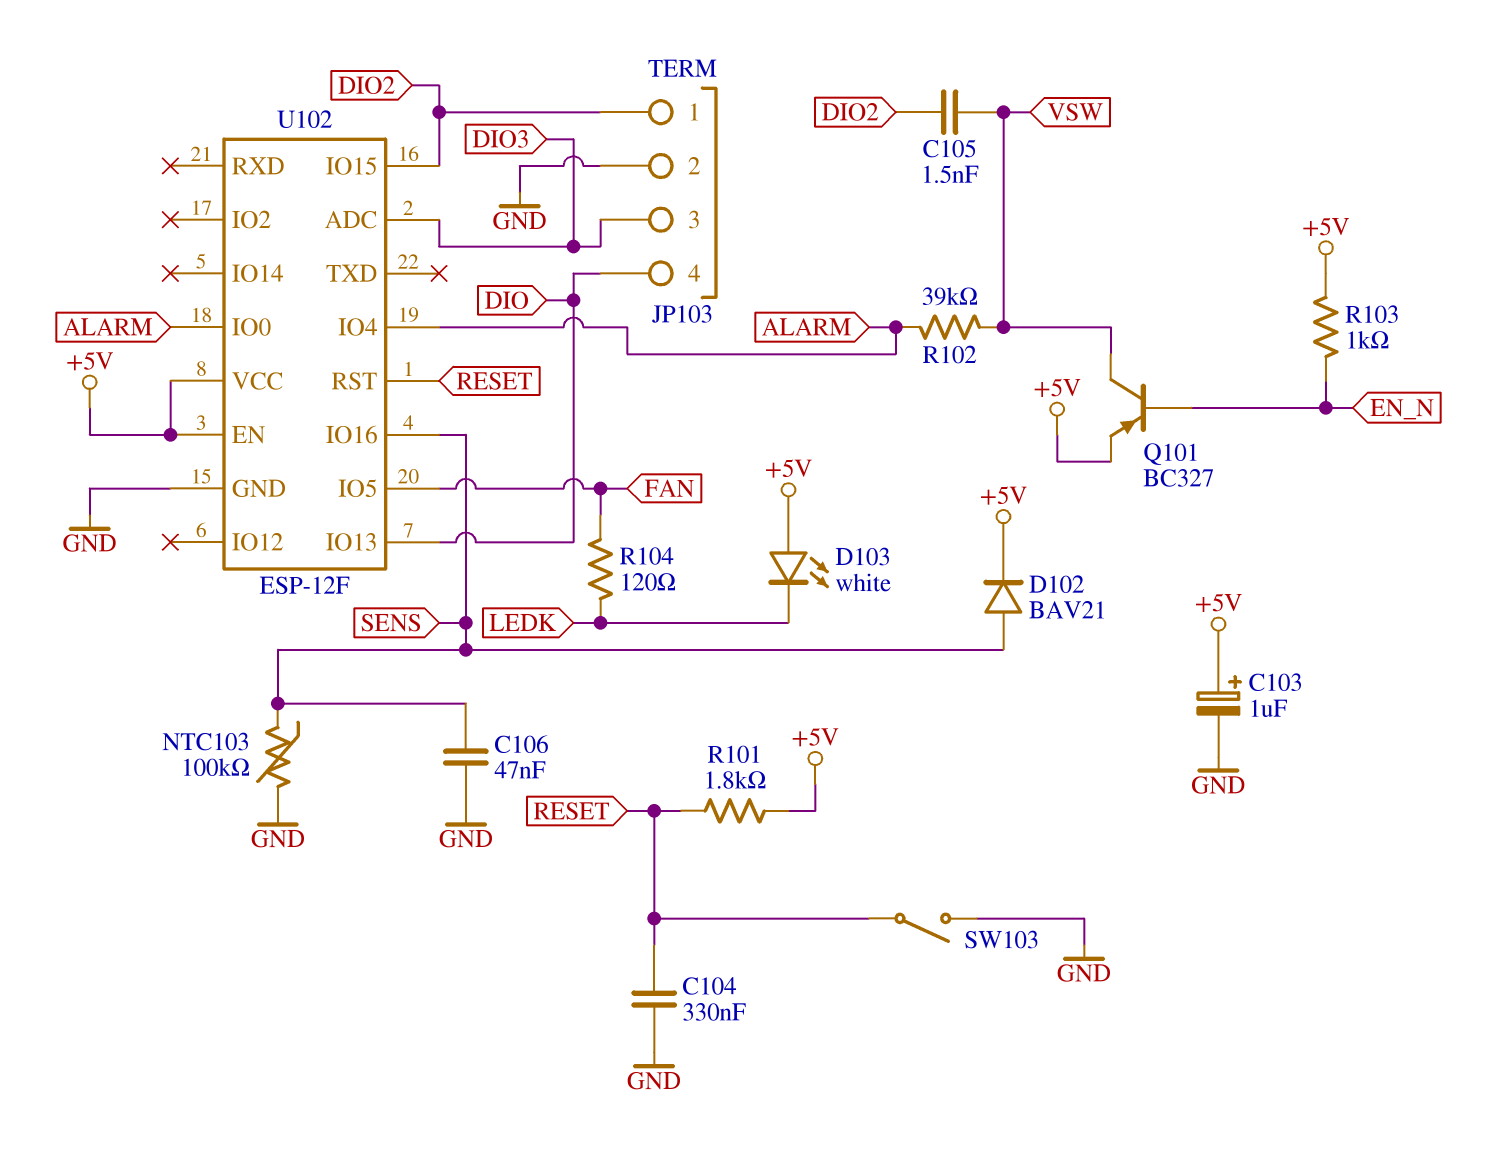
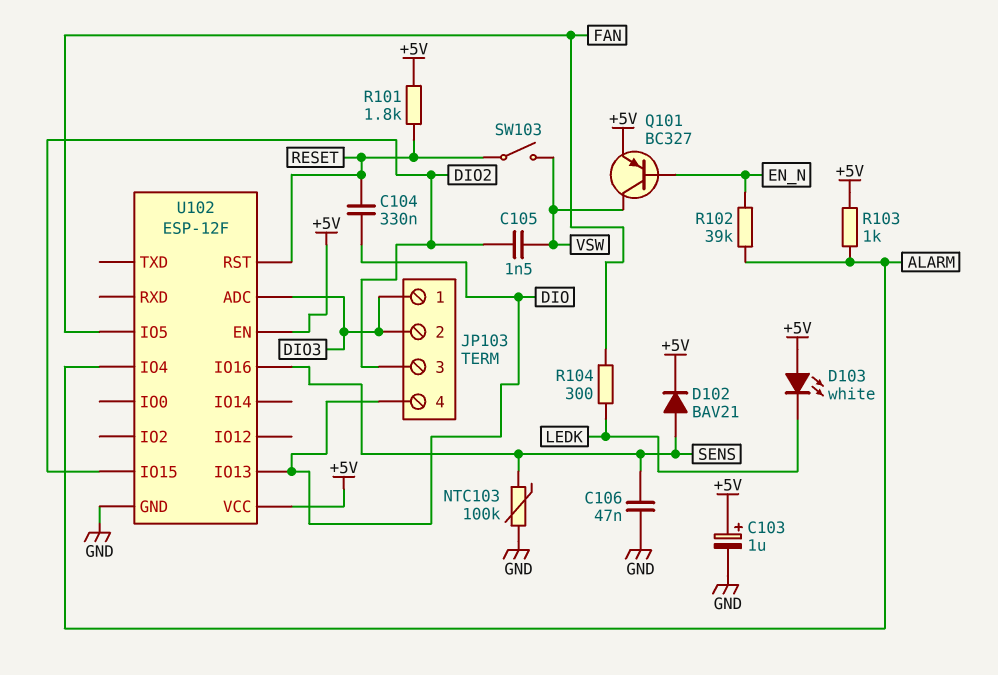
C104: 330nF (GND, RESET) -> 330nF (DIO, RESET)
JP103 pin 1: DIO2 -> DIO3
JP103 pin 2: GND -> DIO3
JP103 pin 3: DIO3 -> DIO2
R102: 39k (ALARM, VSW) -> 39k (ALARM, EN_N)
R103: 1k (+5V, EN_N) -> 1k (+5V, ALARM)
R104: 120 (FAN, LEDK) -> 300 (FAN, LEDK)
SW103: switch (GND, RESET) -> switch (RESET, VSW)
U102 pin IO0: ALARM -> none

